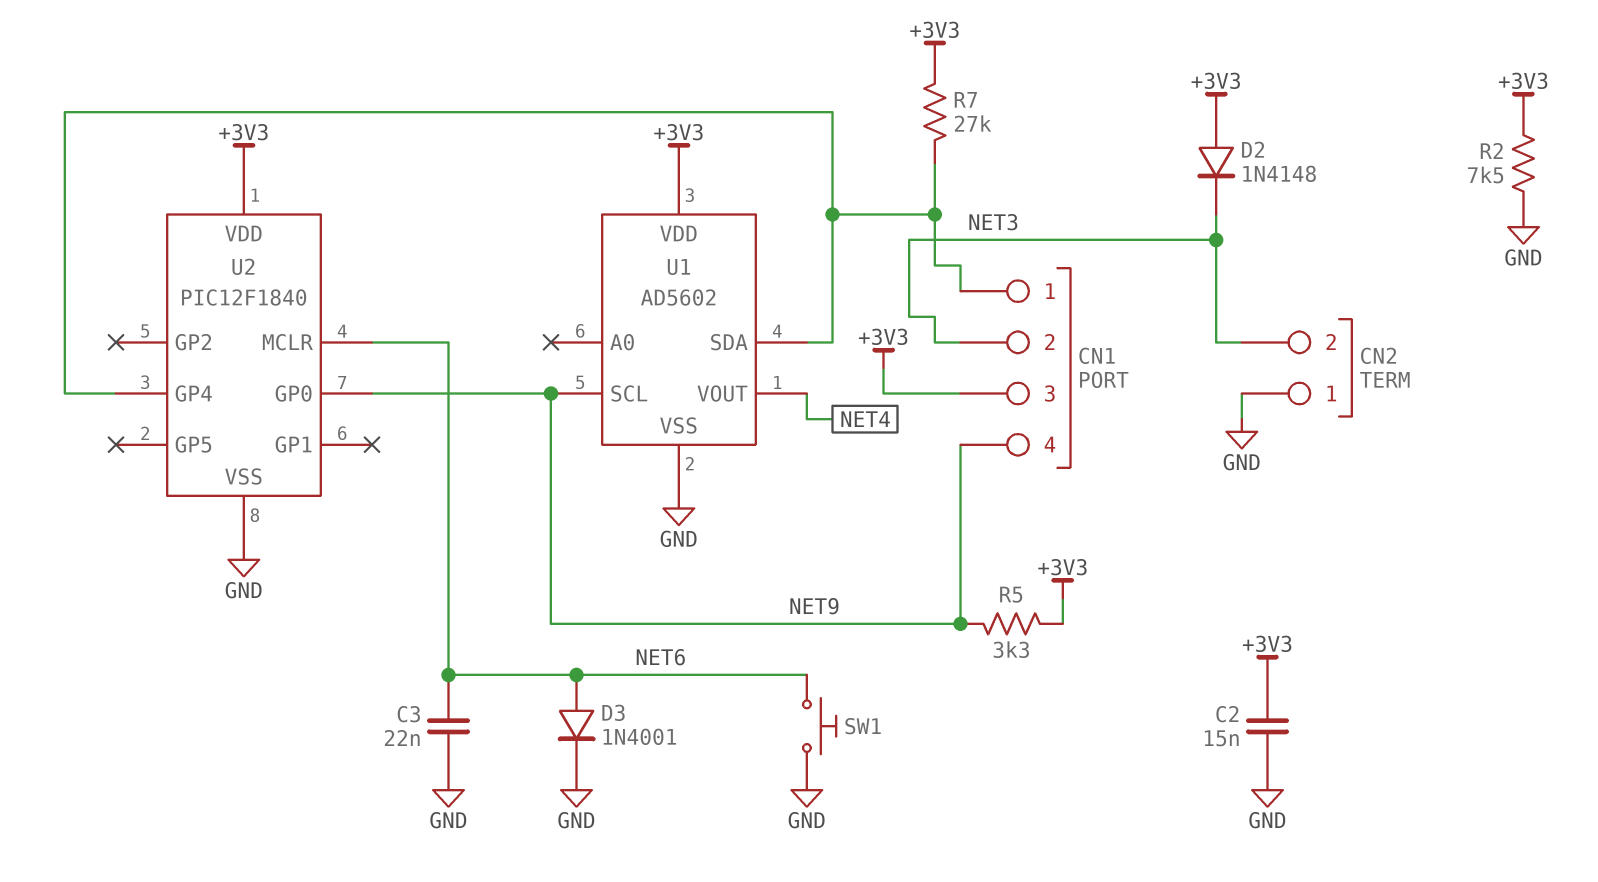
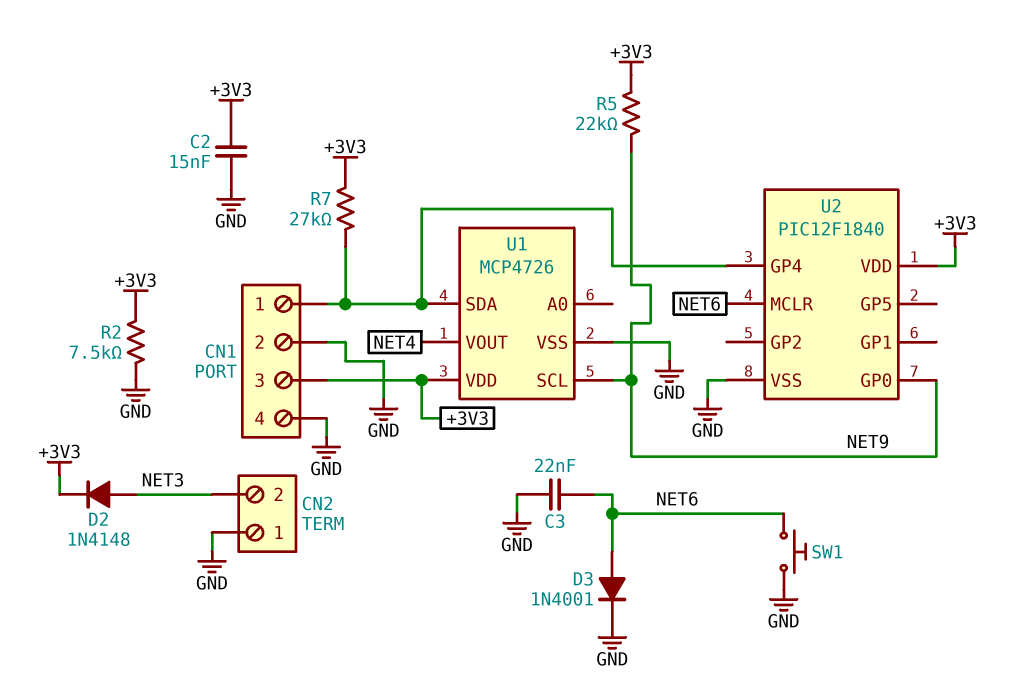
CN1 pin 2: NET3 -> GND
CN1 pin 4: NET9 -> GND
D2: diode 1N4148 (A +3V3, K NET3) -> diode 1N4148 (A NET3, K +3V3)
R5: 3.3k (+3V3, NET9) -> 22k (+3V3, NET9)
U1: AD5602 -> MCP4726

